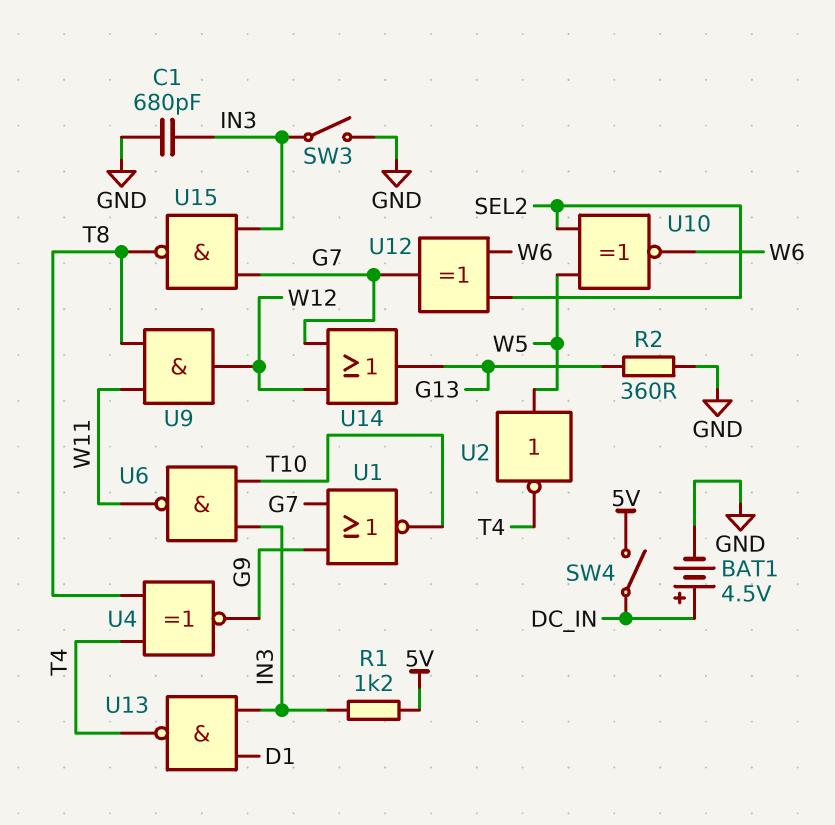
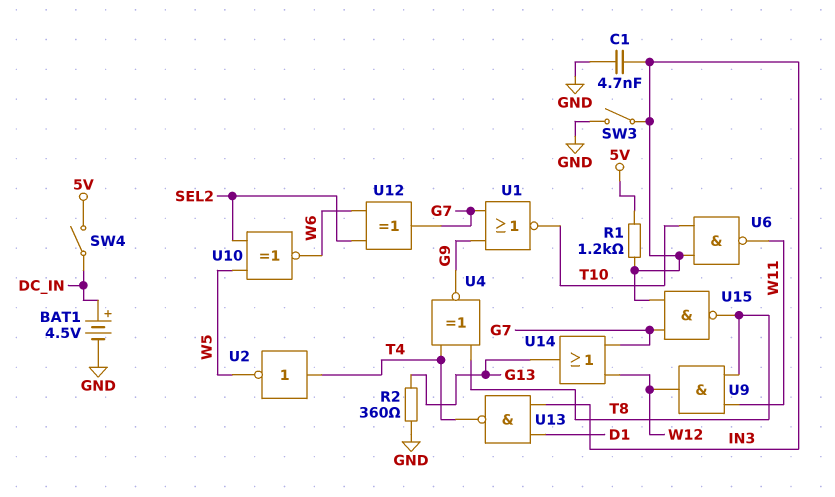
C1: 680pF (GND, IN3) -> 4.7nF (GND, IN3)
U2: NOT (in W5, out T4) -> NOT (in T4, out W5)

